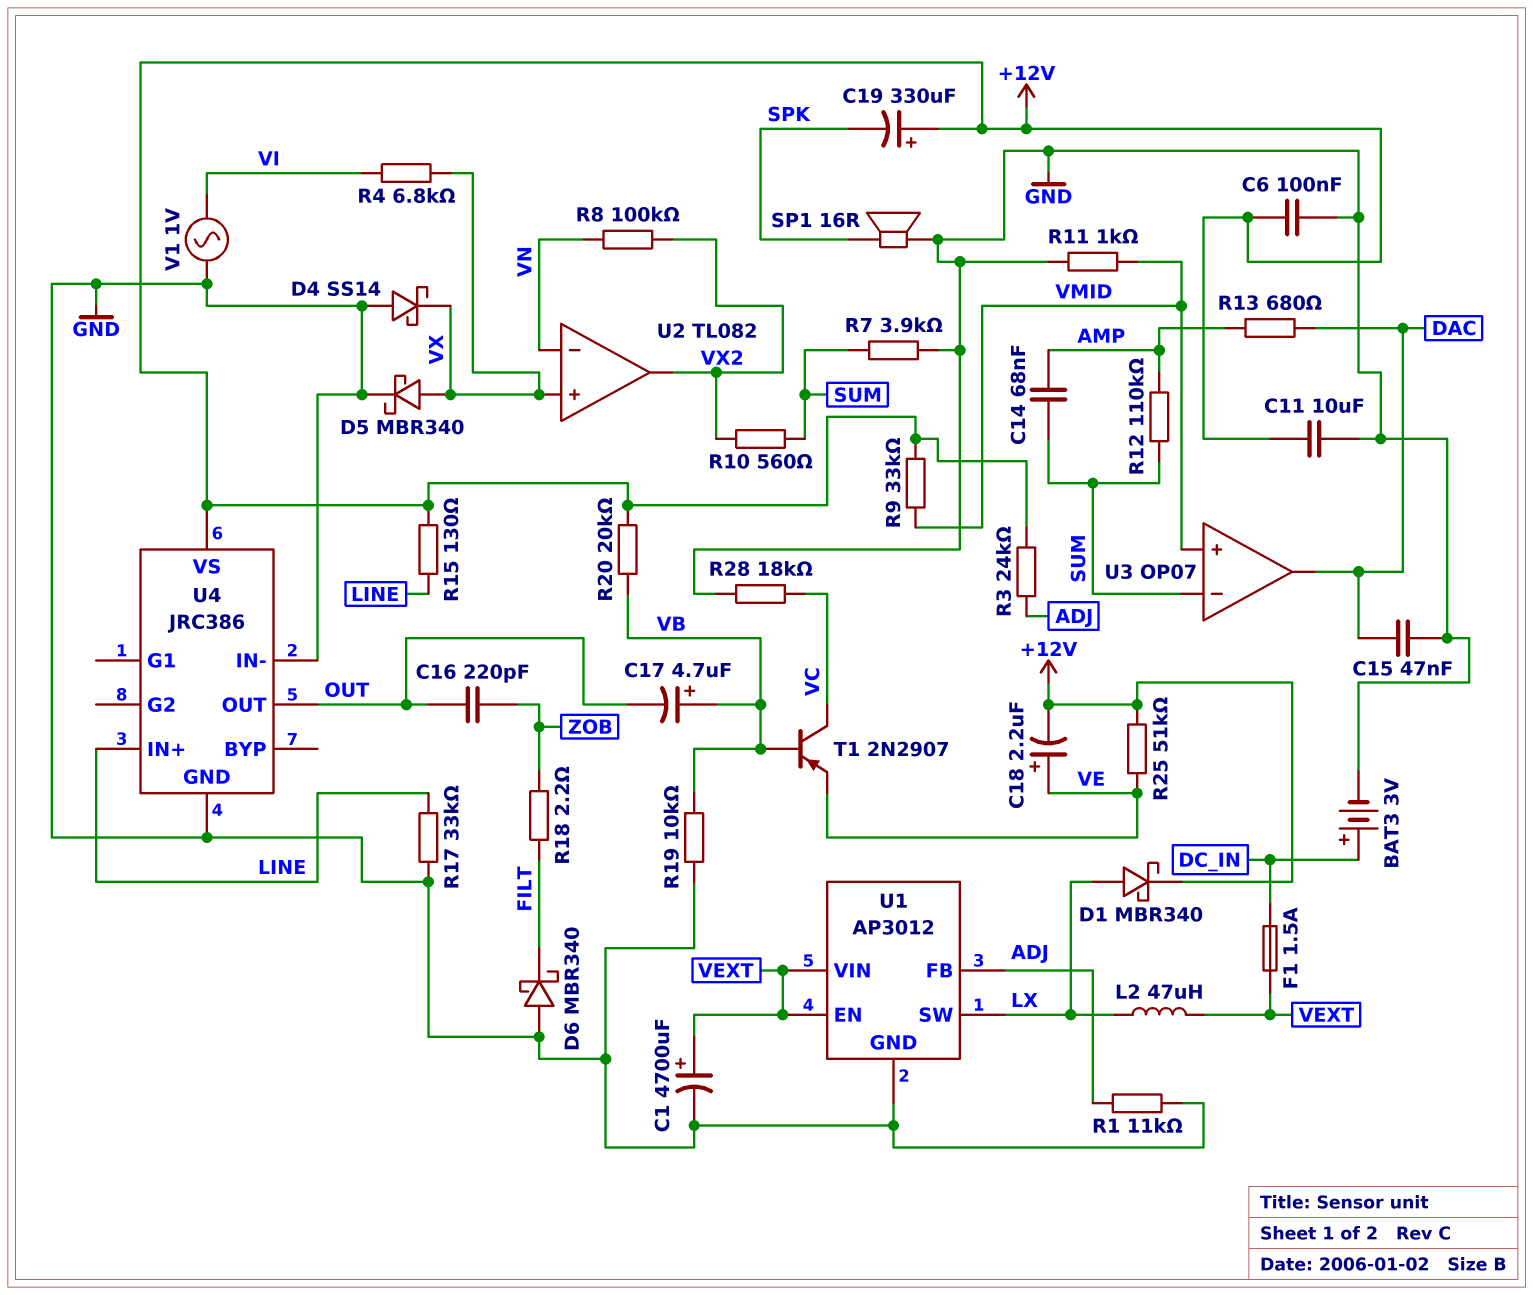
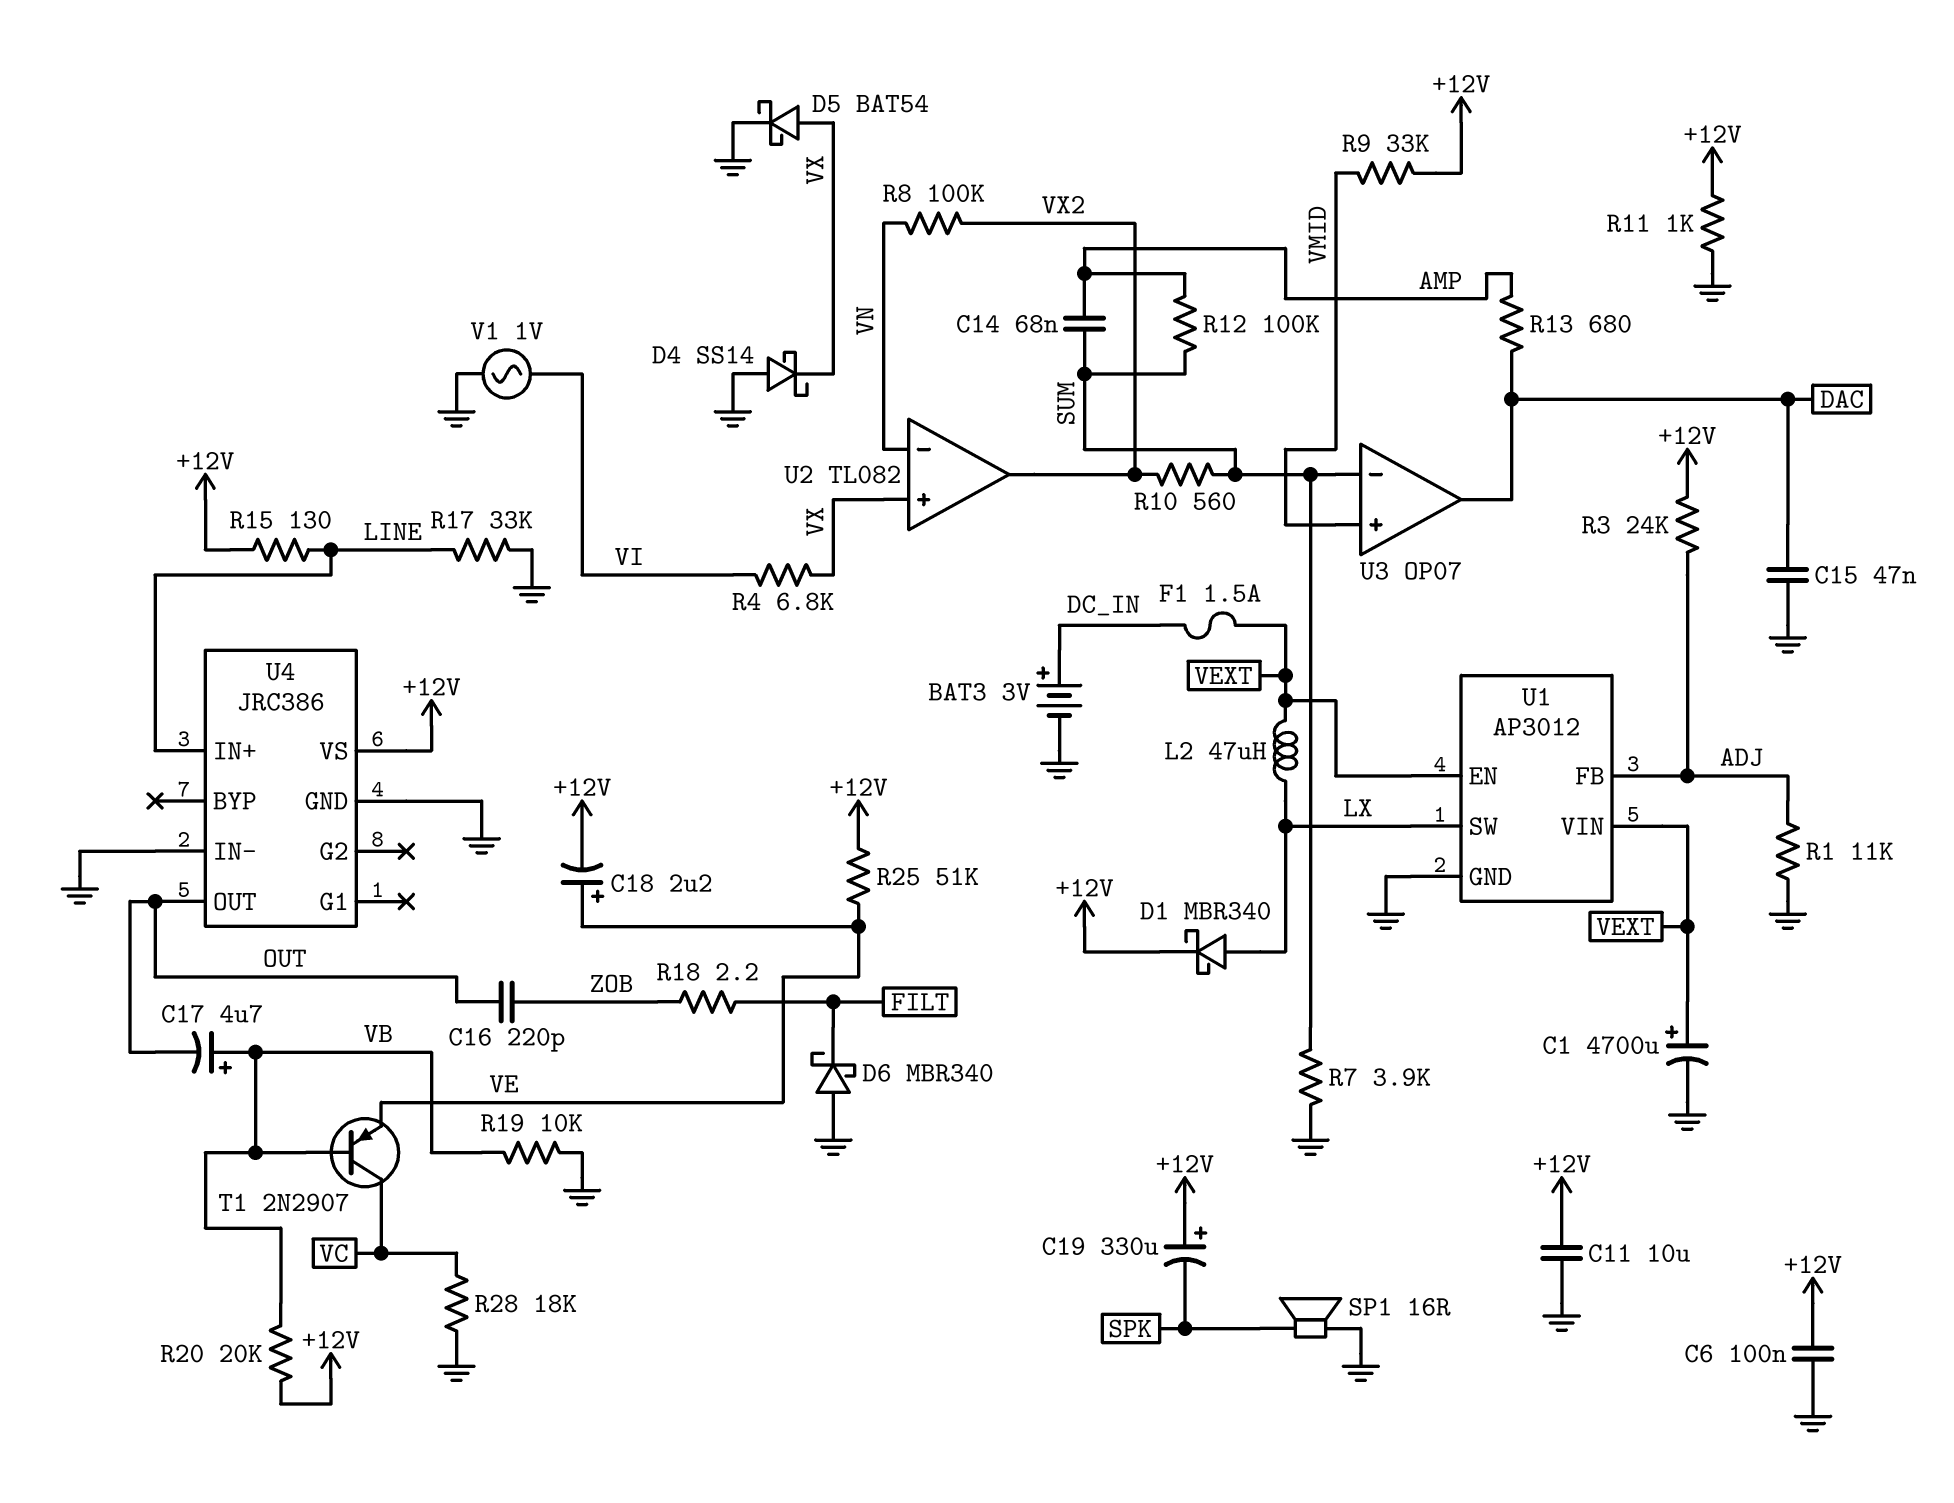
D5: schottky MBR340 (A VX, K GND) -> schottky BAT54 (A VX, K GND)
R11: 1k (GND, VMID) -> 1k (+12V, GND)
R12: 110k (AMP, SUM) -> 100k (AMP, SUM)

